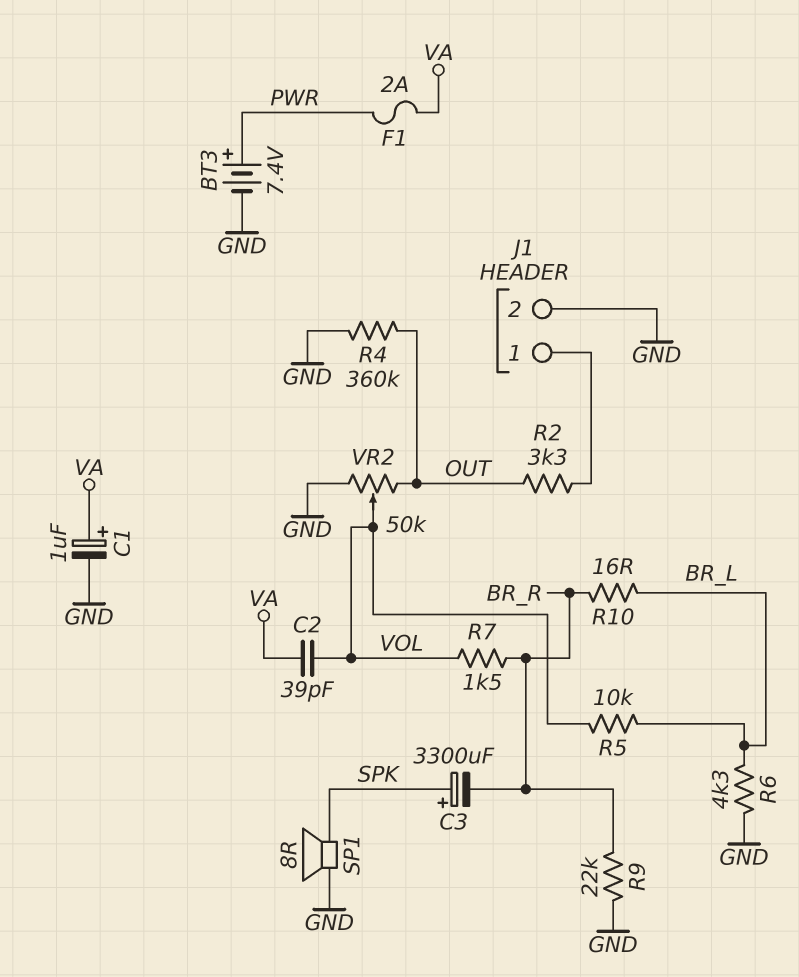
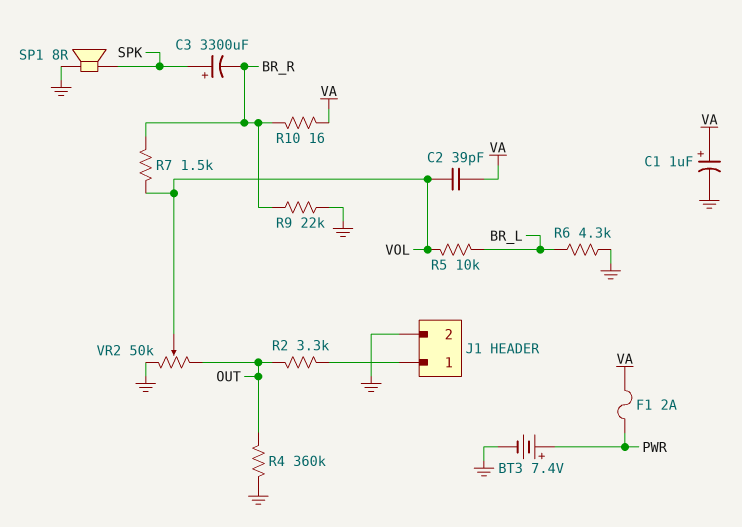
R10: 16 (BR_L, BR_R) -> 16 (BR_R, VA)

